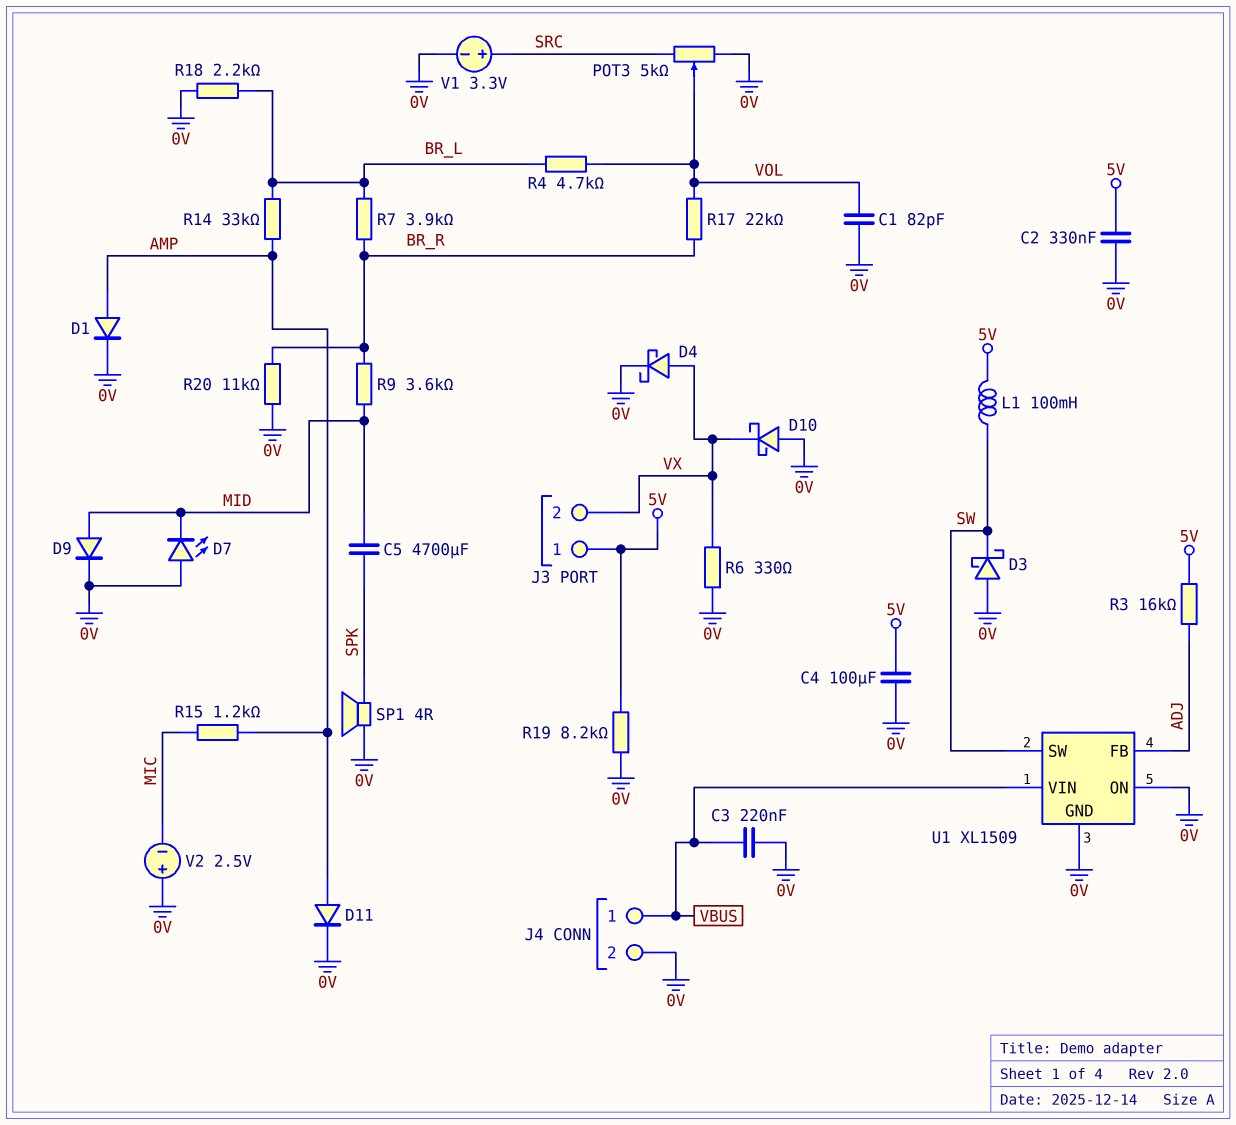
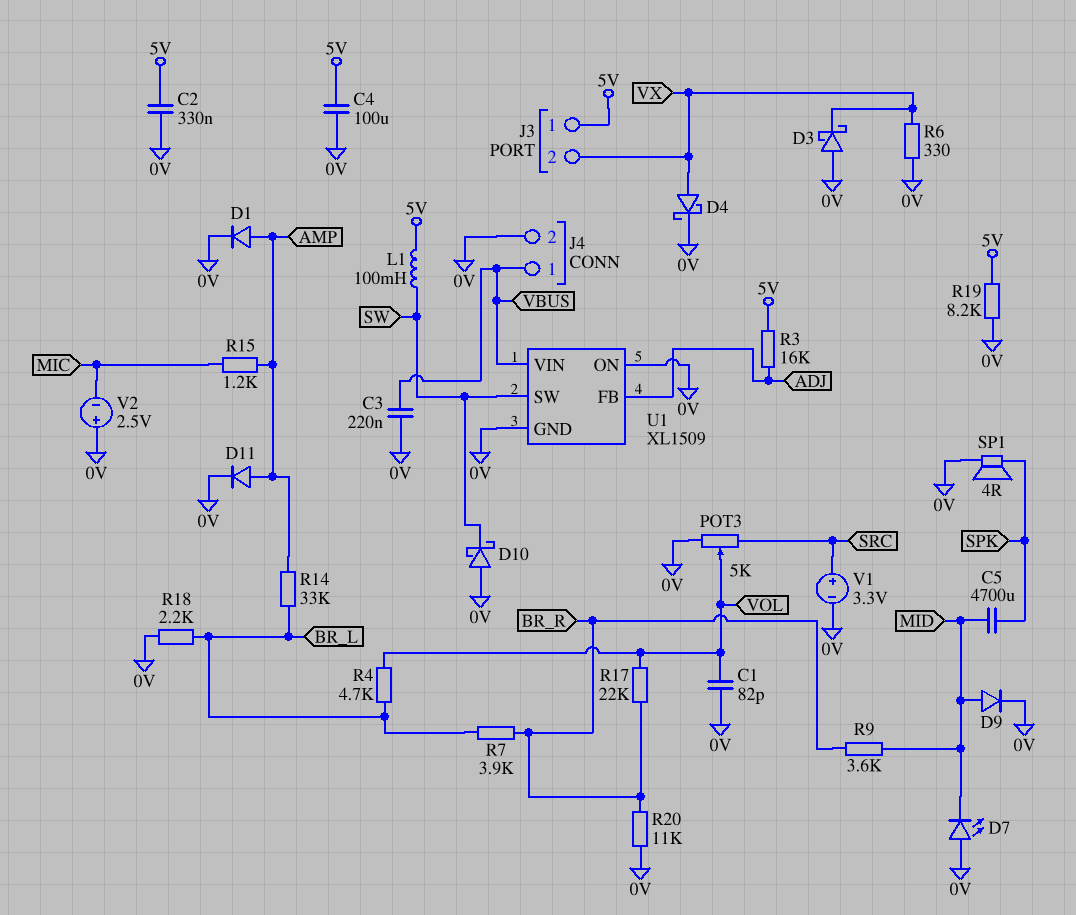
D3: schottky (A 0V, K SW) -> schottky (A 0V, K VX)
D10: schottky (A 0V, K VX) -> schottky (A 0V, K SW)

